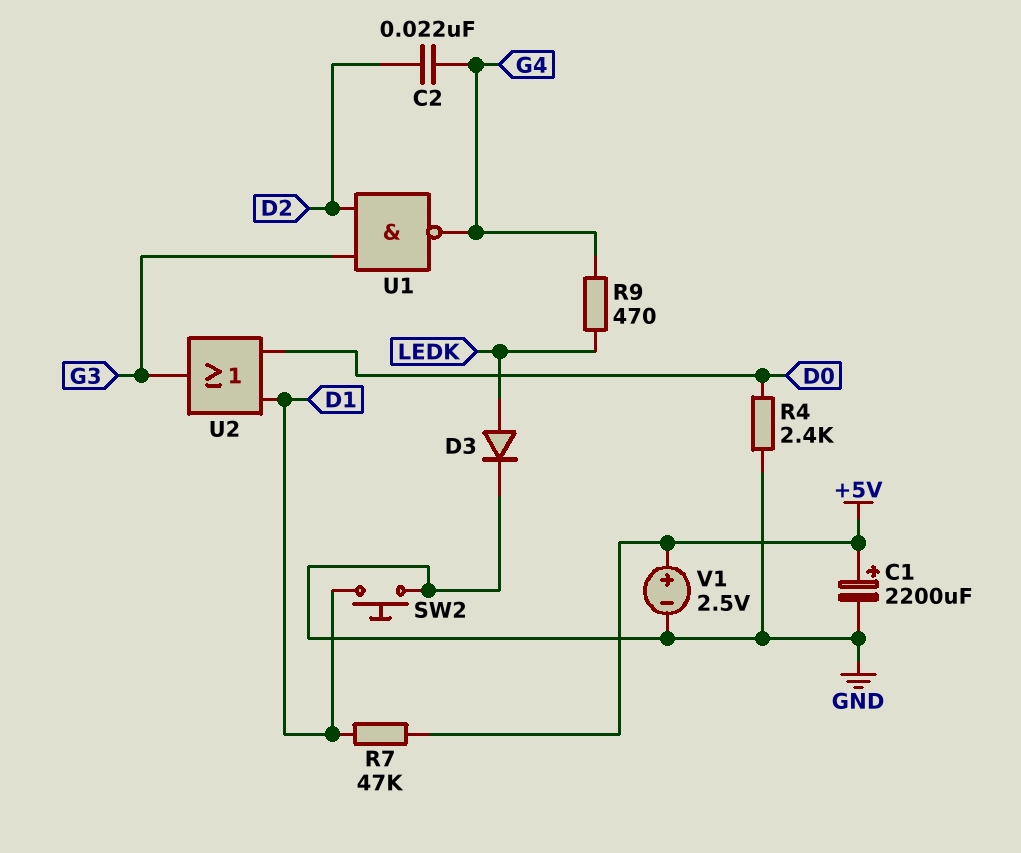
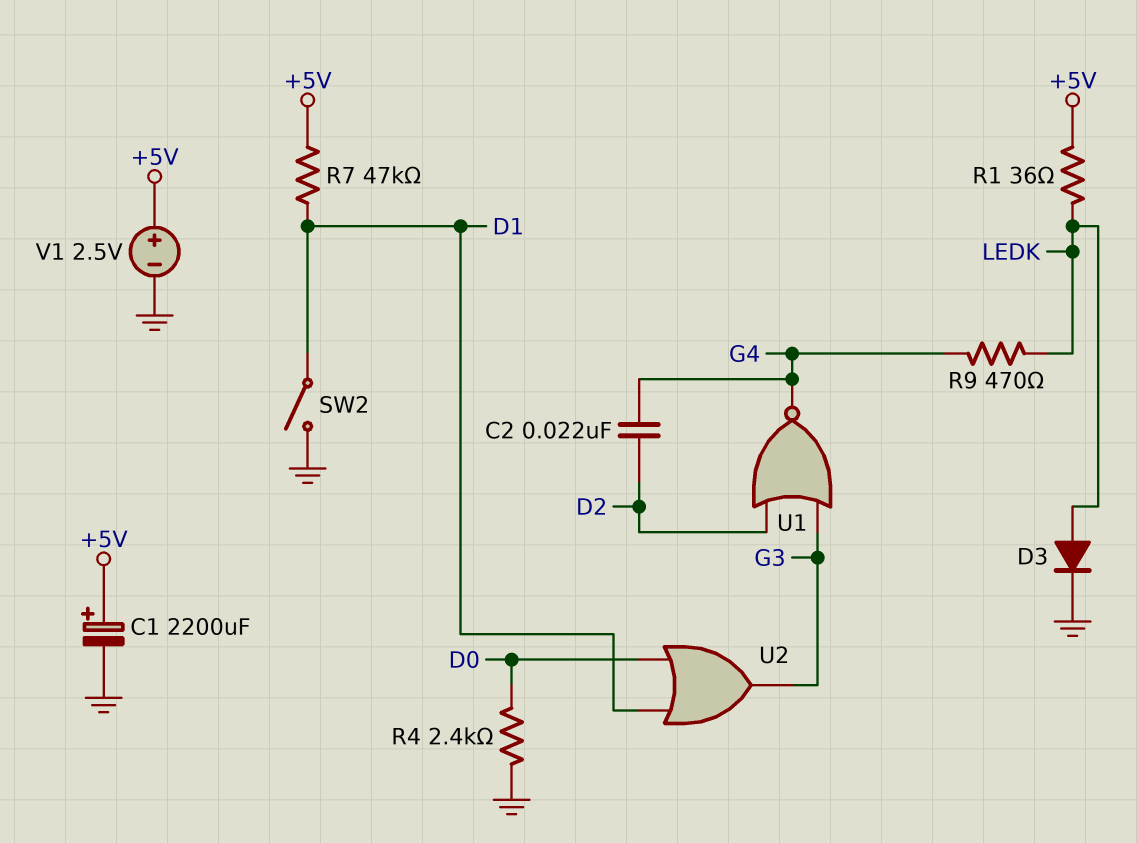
R1: none -> 36 (+5V, LEDK)
SW2: button (D1, GND) -> switch (D1, GND)
U1: NAND (in D2, in G3, out G4) -> NOR (in D2, in G3, out G4)

